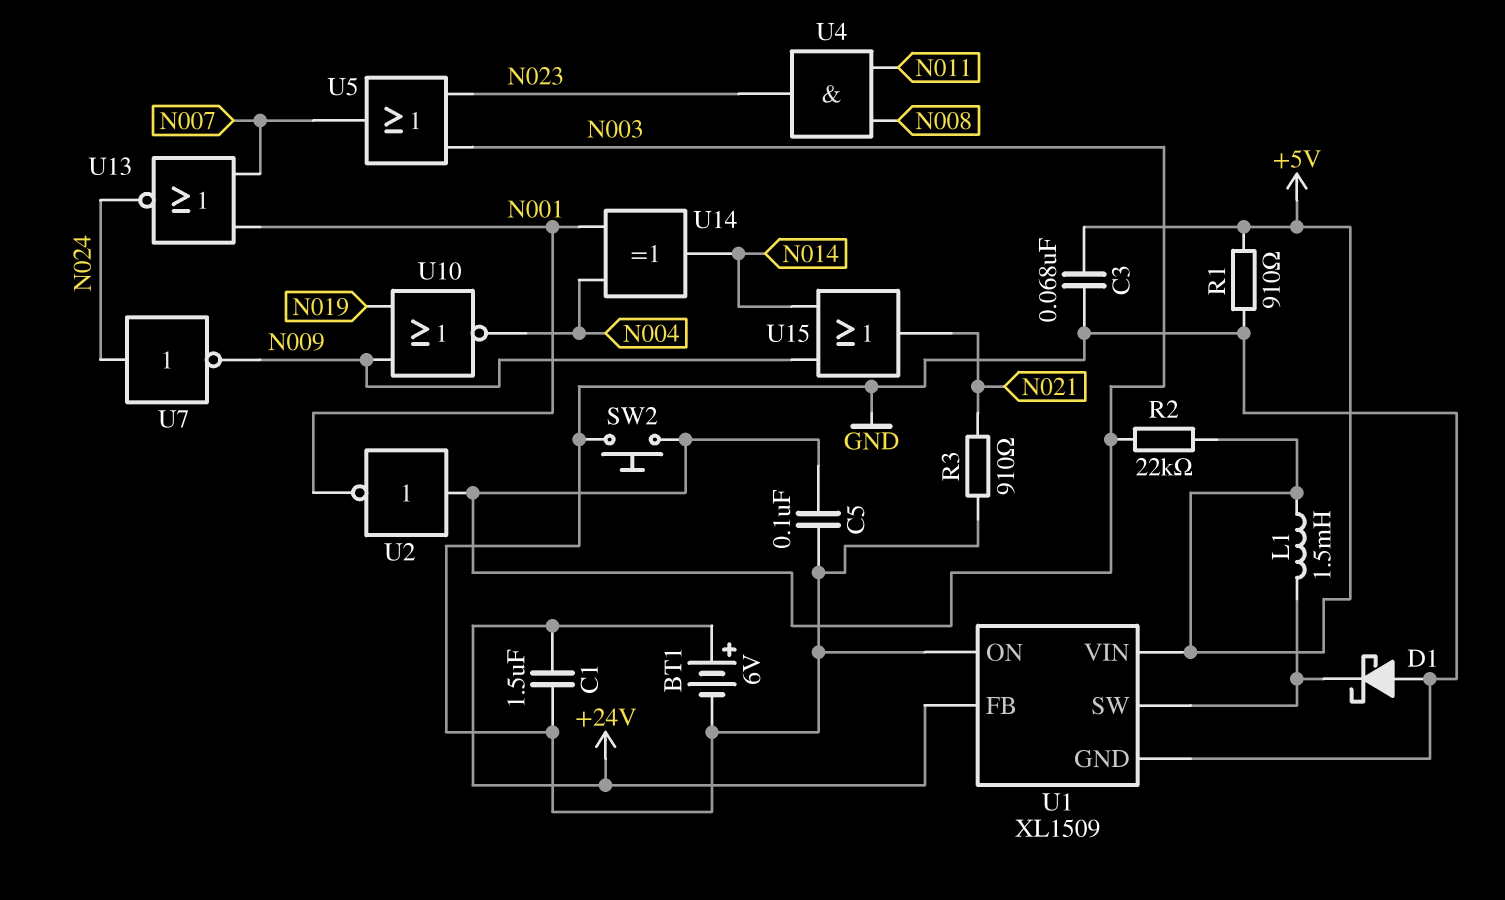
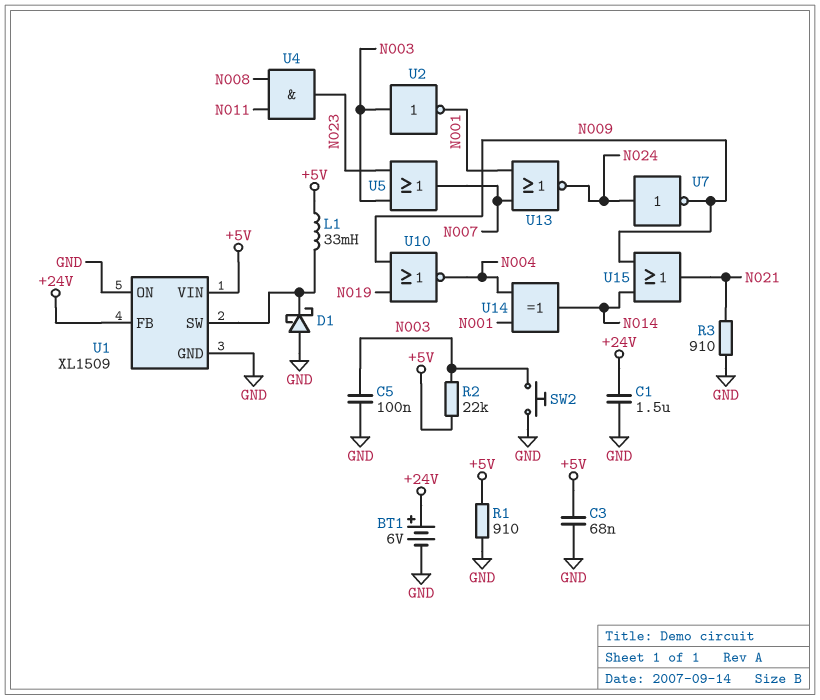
L1: 1.5mH (+5V, U1/SW) -> 33mH (+5V, U1/SW)

